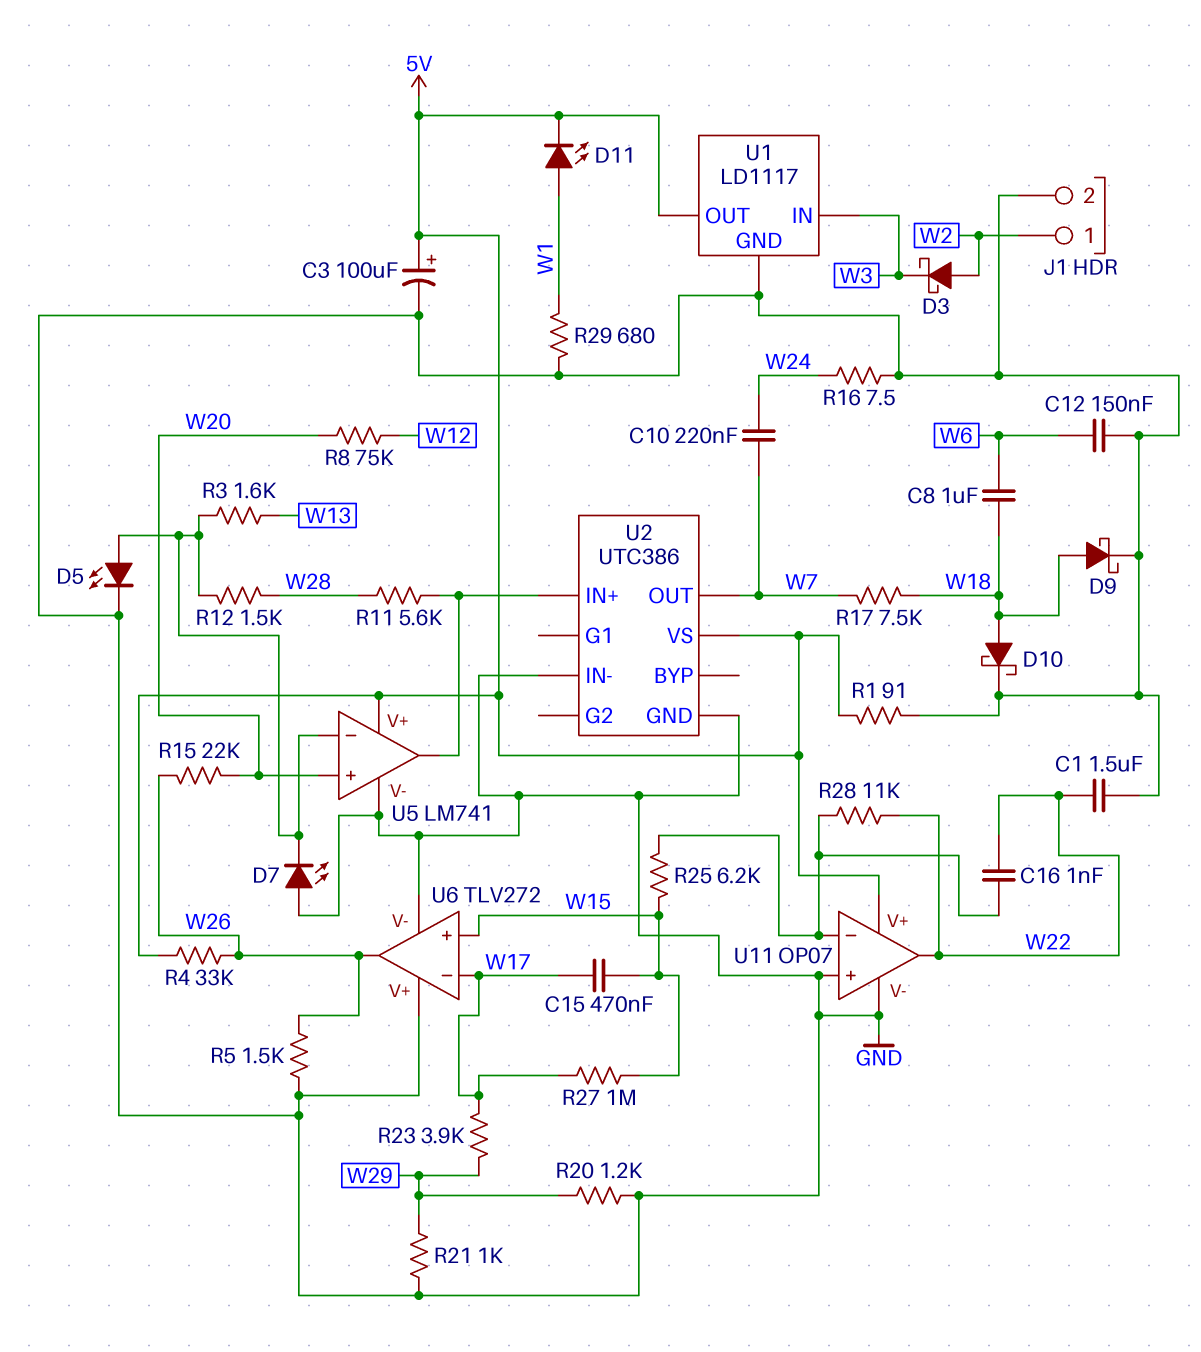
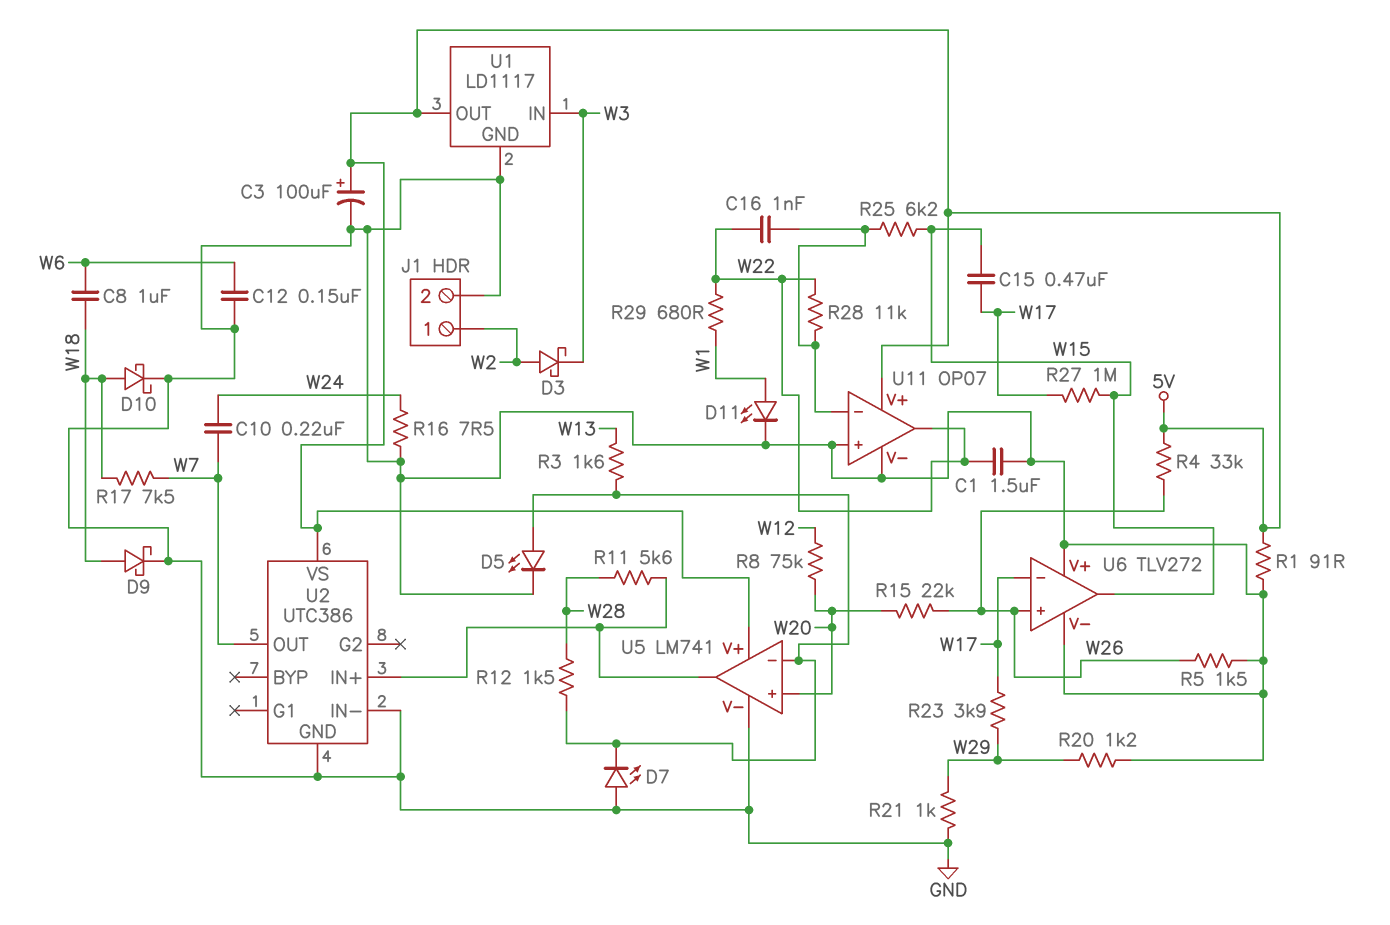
D11: LED (A W1, K 5V) -> LED (A W1, K GND)
R29: 680 (GND, W1) -> 680 (W1, W22)
U6 pin in+: W15 -> W26
U6 pin out: W26 -> W15

